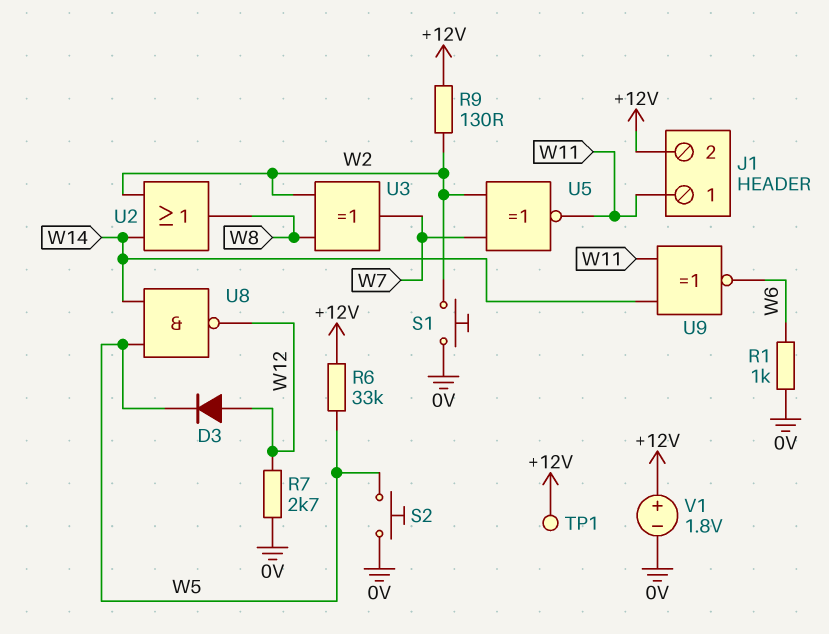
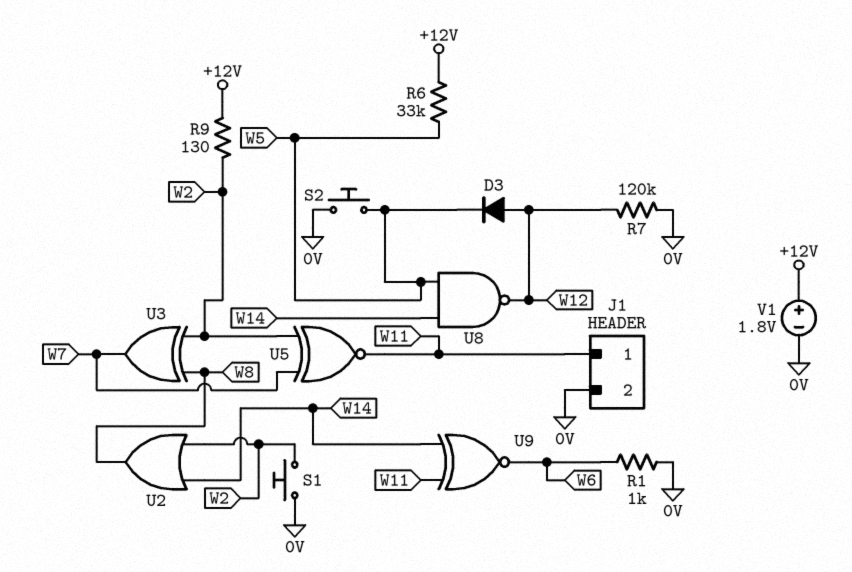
J1 pin 2: +12V -> 0V
R7: 2.7k (0V, W12) -> 120k (0V, W12)
TP1: test point (+12V) -> none

